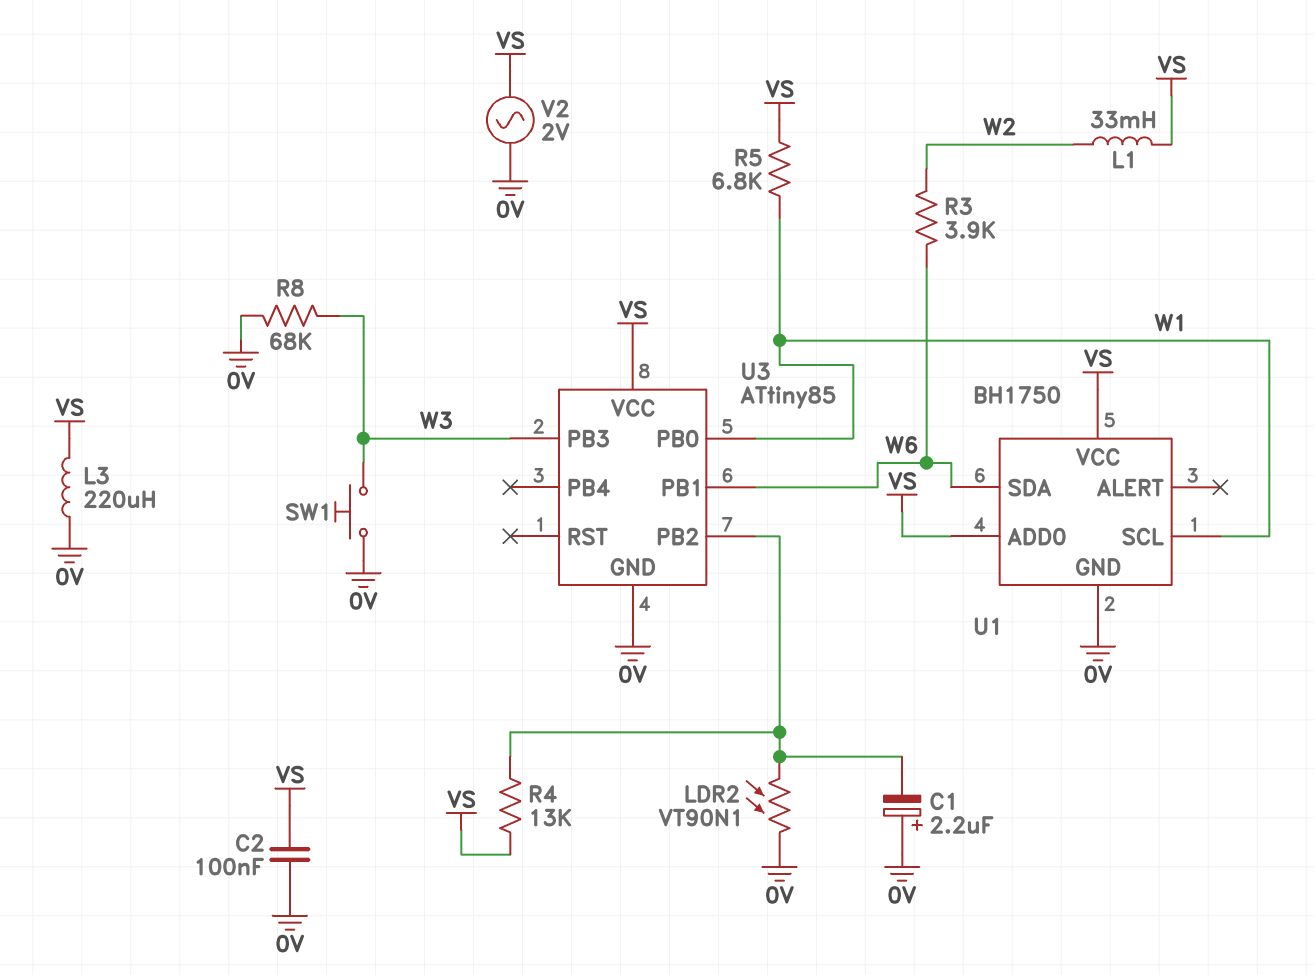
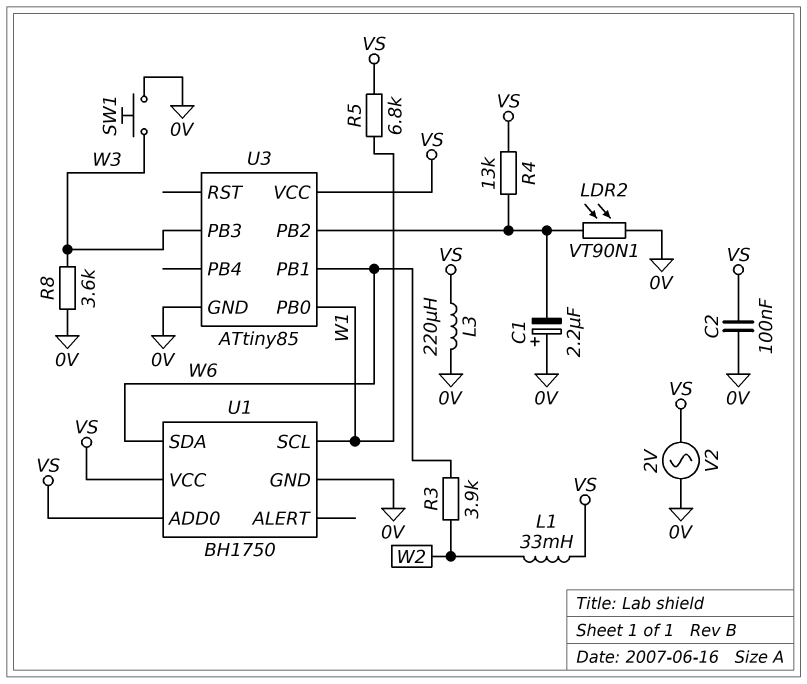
R8: 68k (0V, W3) -> 3.6k (0V, W3)

